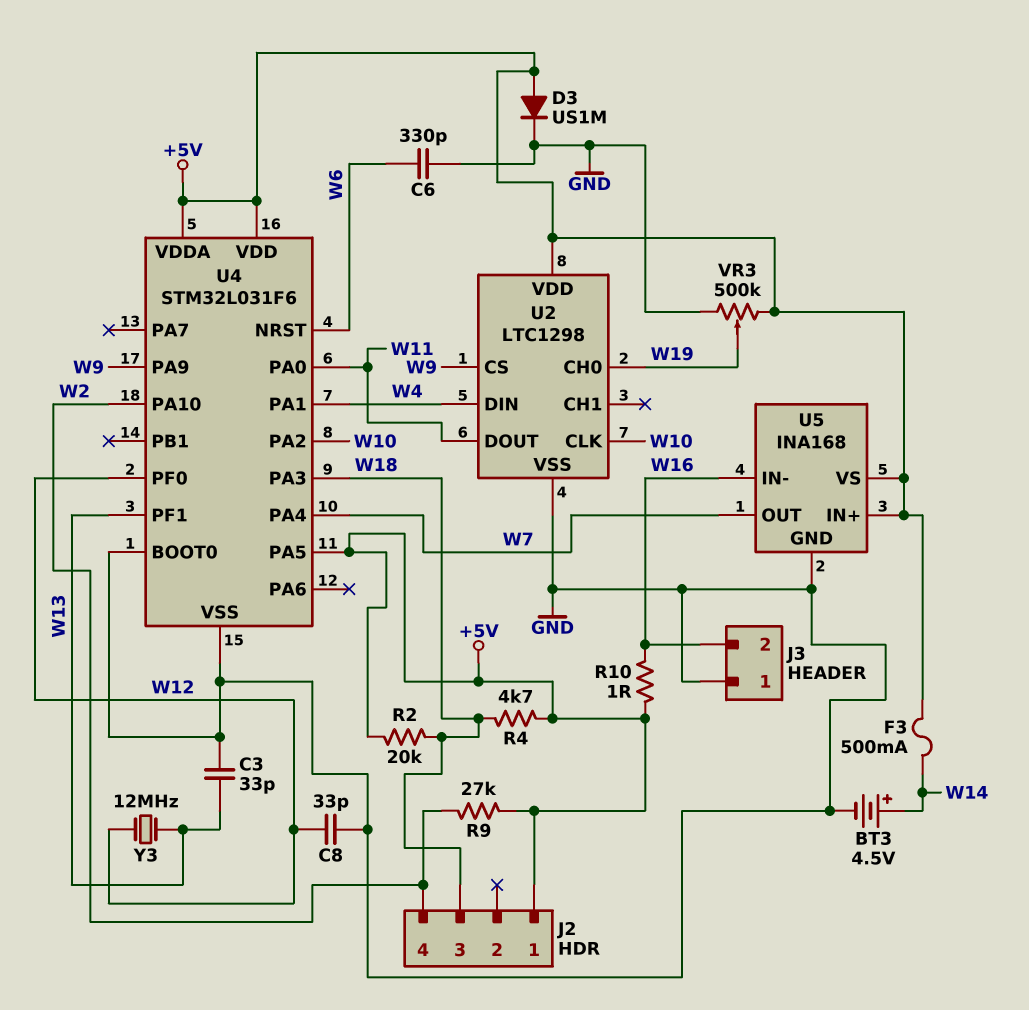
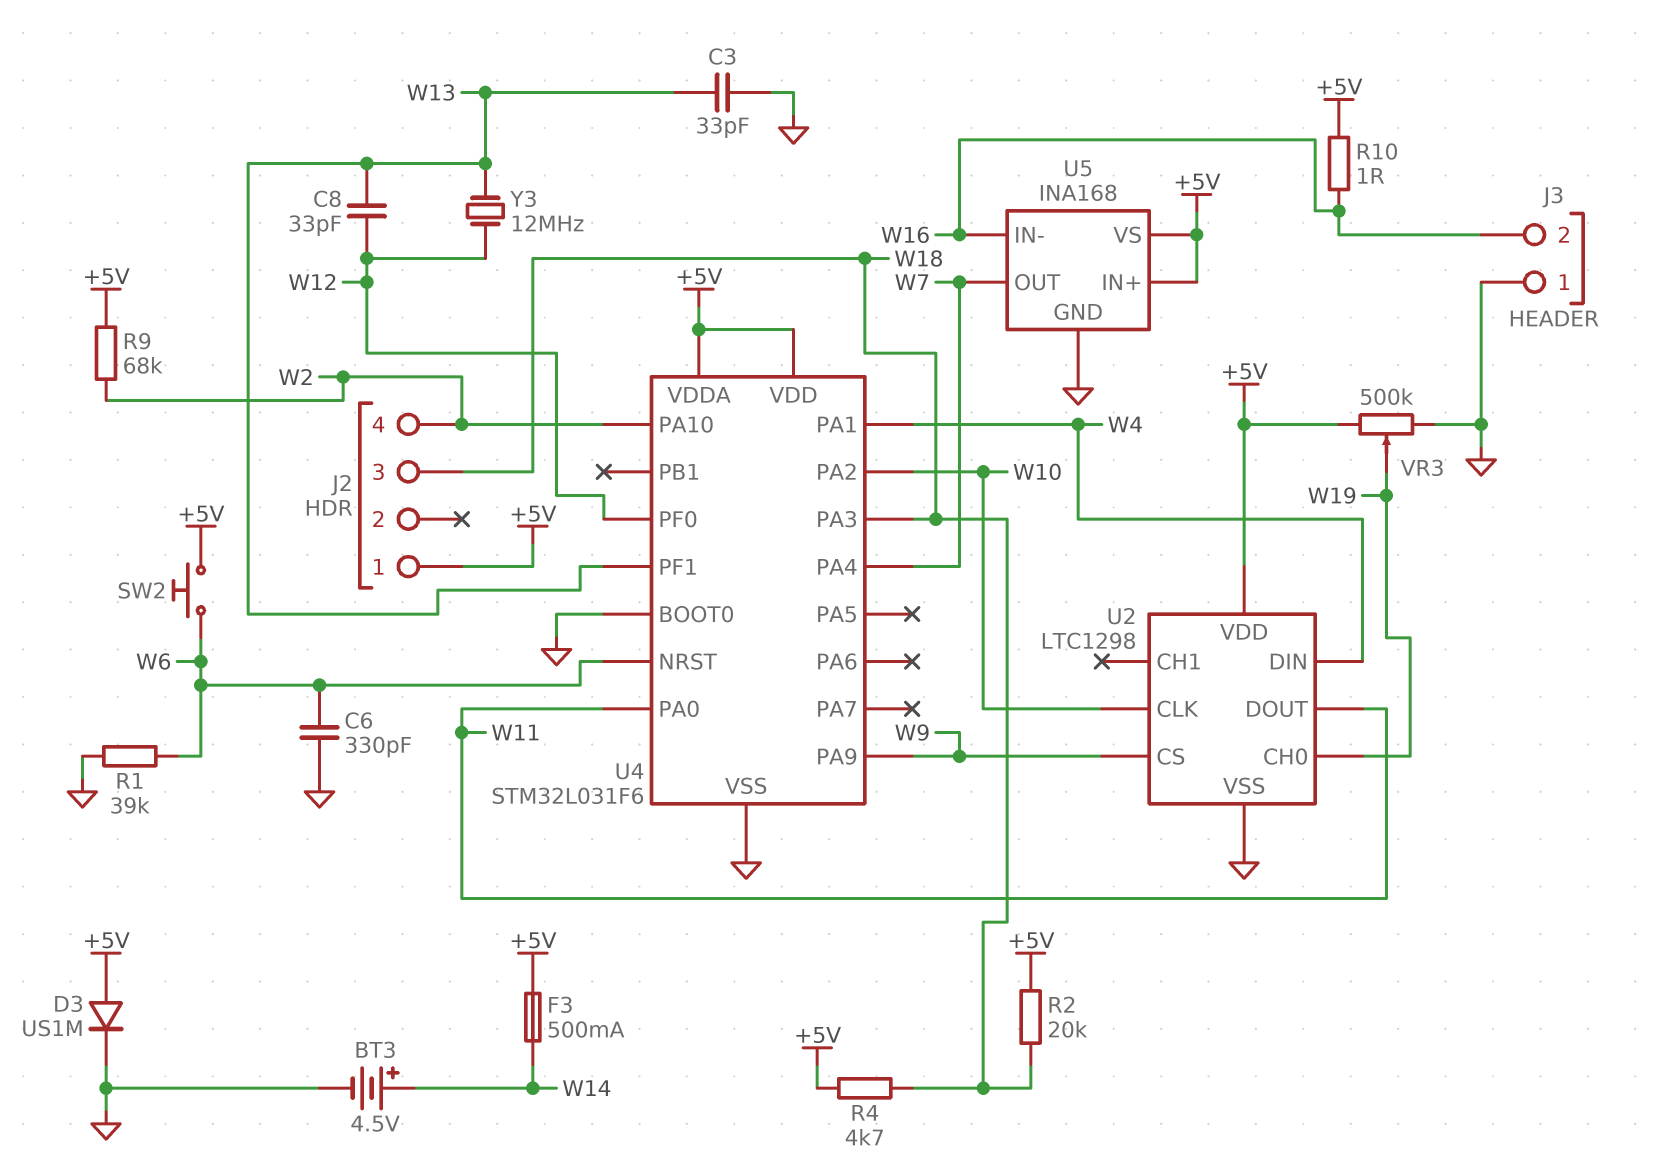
C8: 33pF (GND, W12) -> 33pF (W12, W13)
R1: none -> 39k (GND, W6)
R9: 27k (+5V, W2) -> 68k (+5V, W2)
SW2: none -> button (+5V, W6)
U4 pin PA5: +5V -> none

